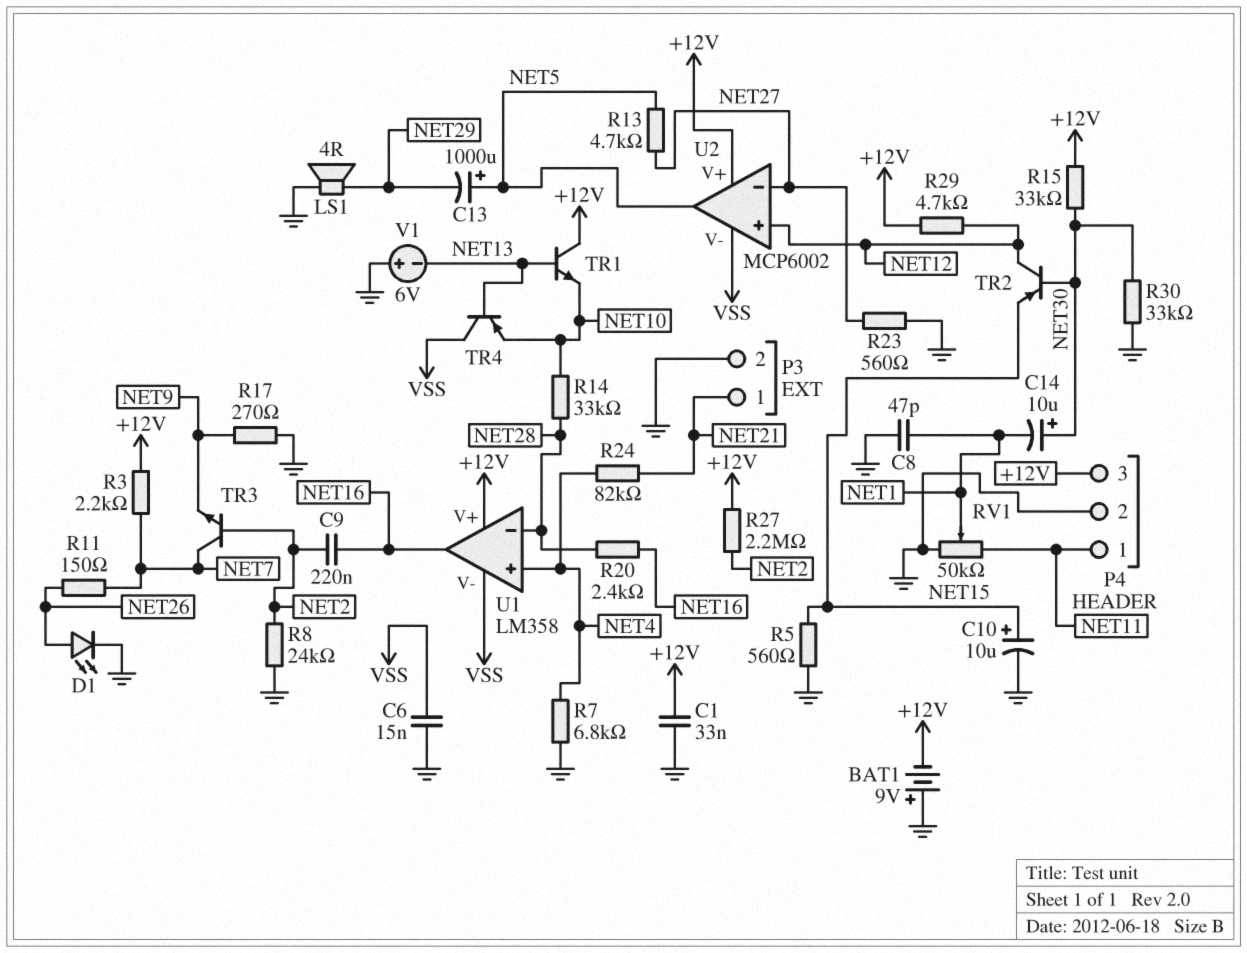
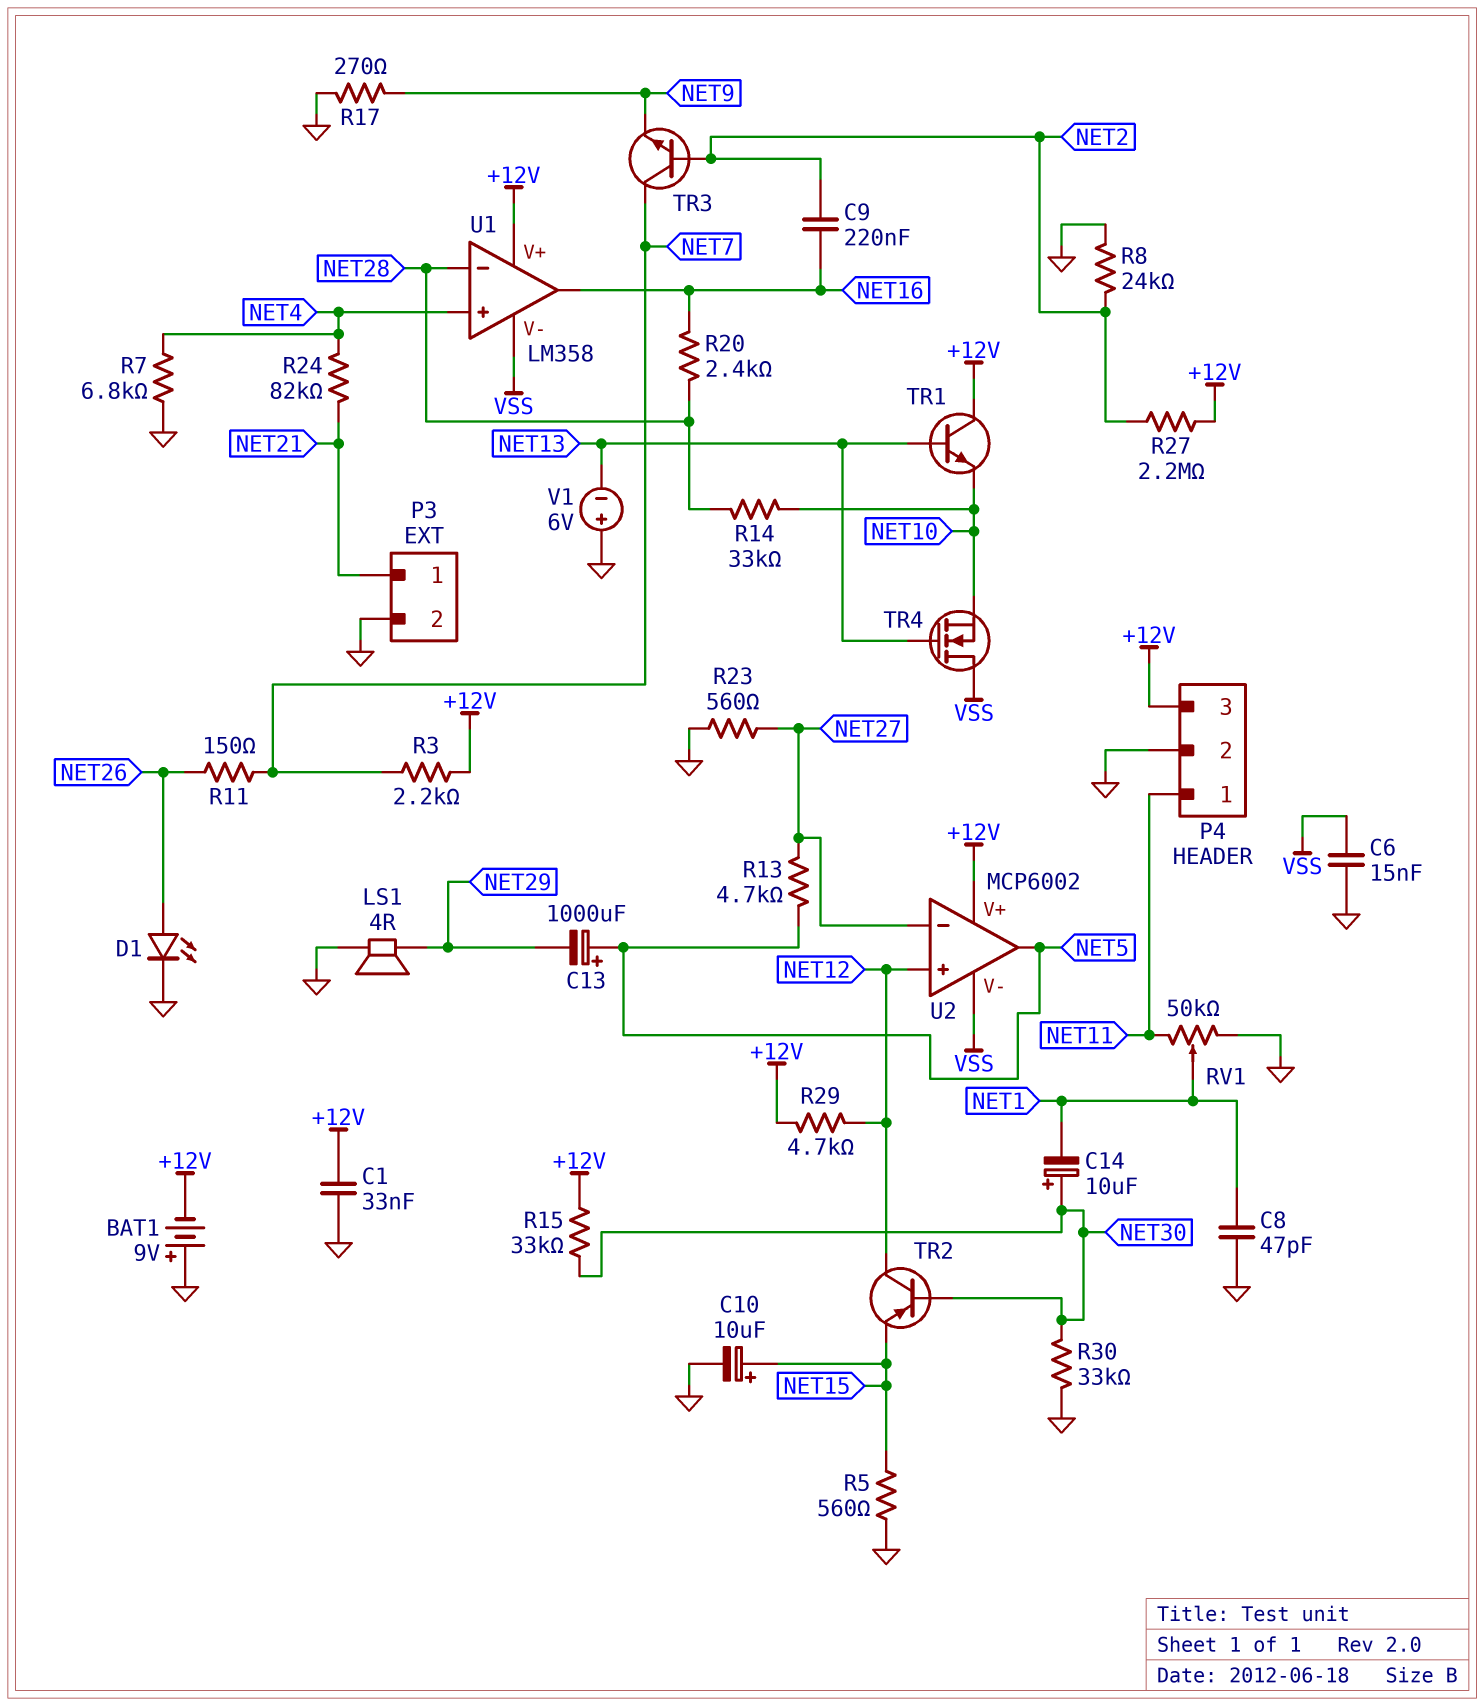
TR4: PNP (B NET13, C VSS, E NET10) -> NMOS (G NET13, D VSS, S NET10)

